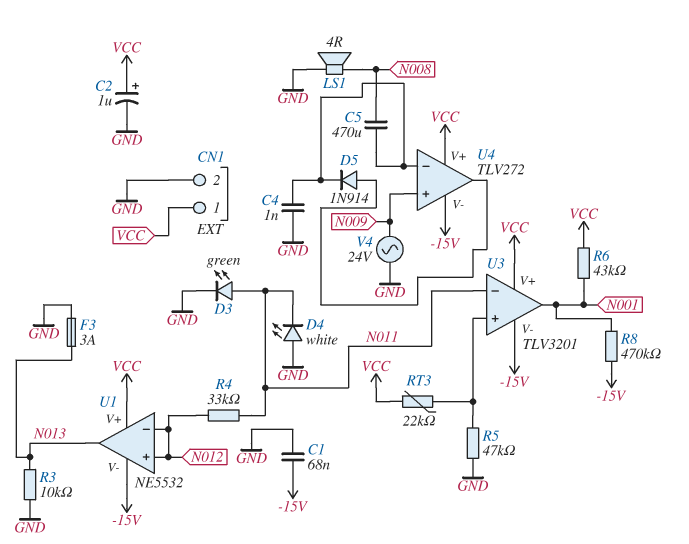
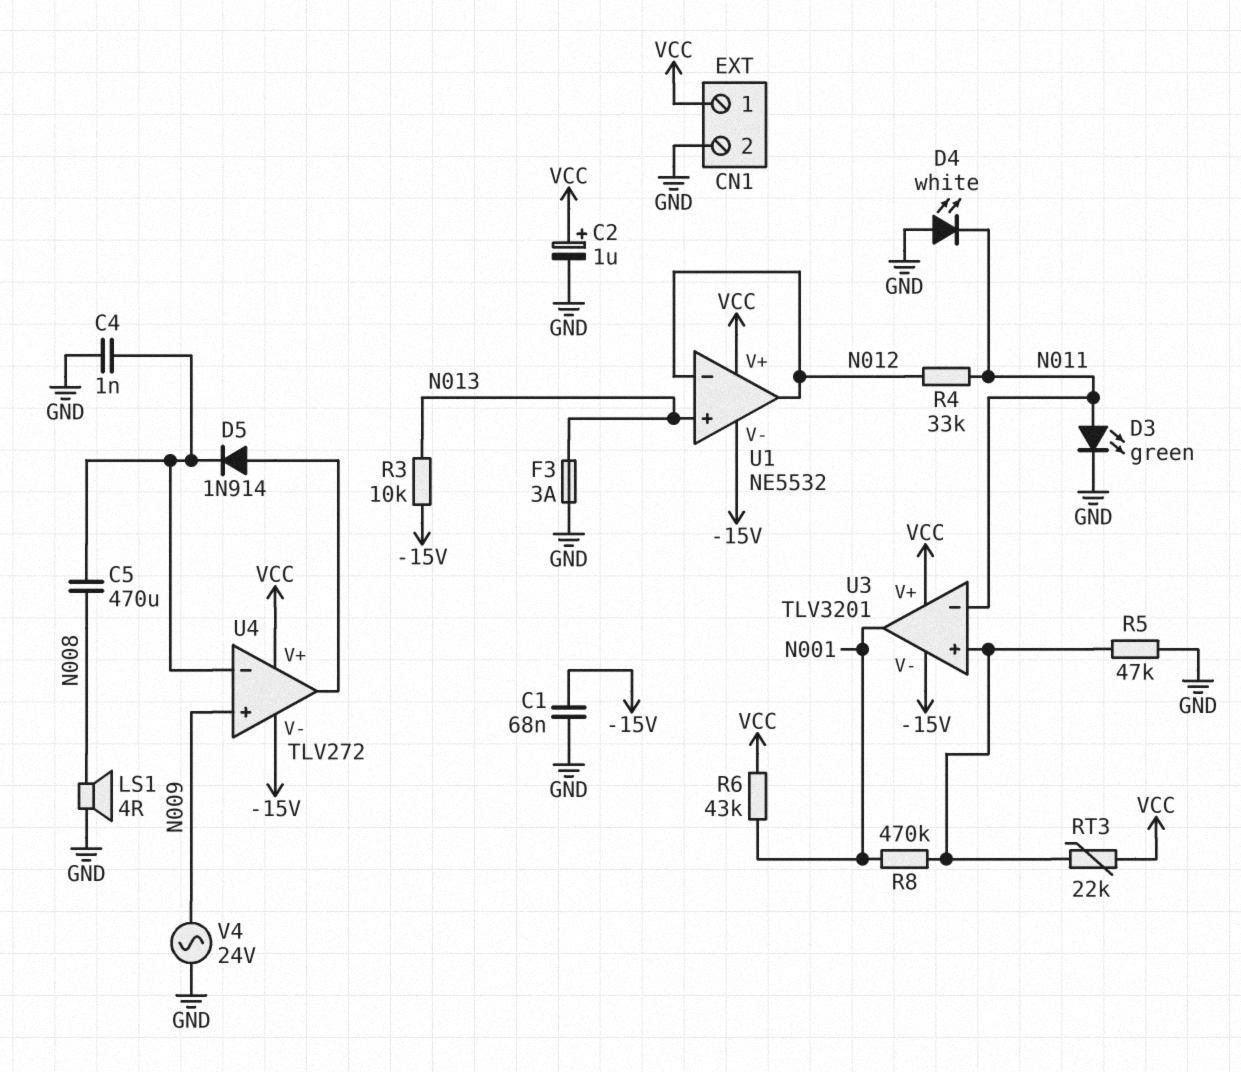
R3: 10k (GND, N013) -> 10k (-15V, N013)
R8: 470k (-15V, N001) -> 470k (N001, U3/in+)
U1 pin in+: N012 -> N013
U1 pin out: N013 -> N012

